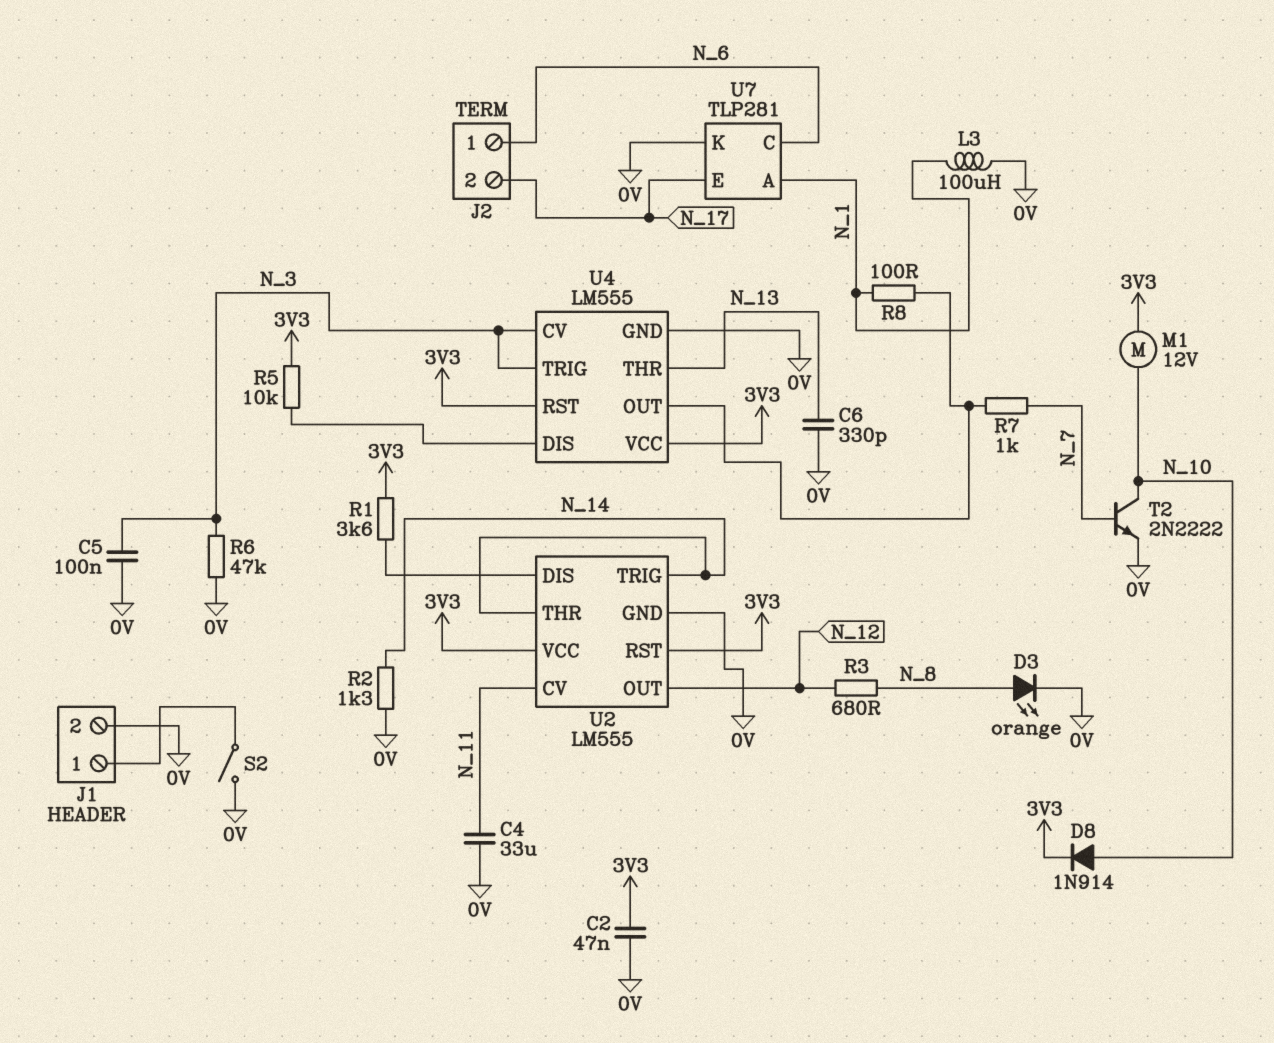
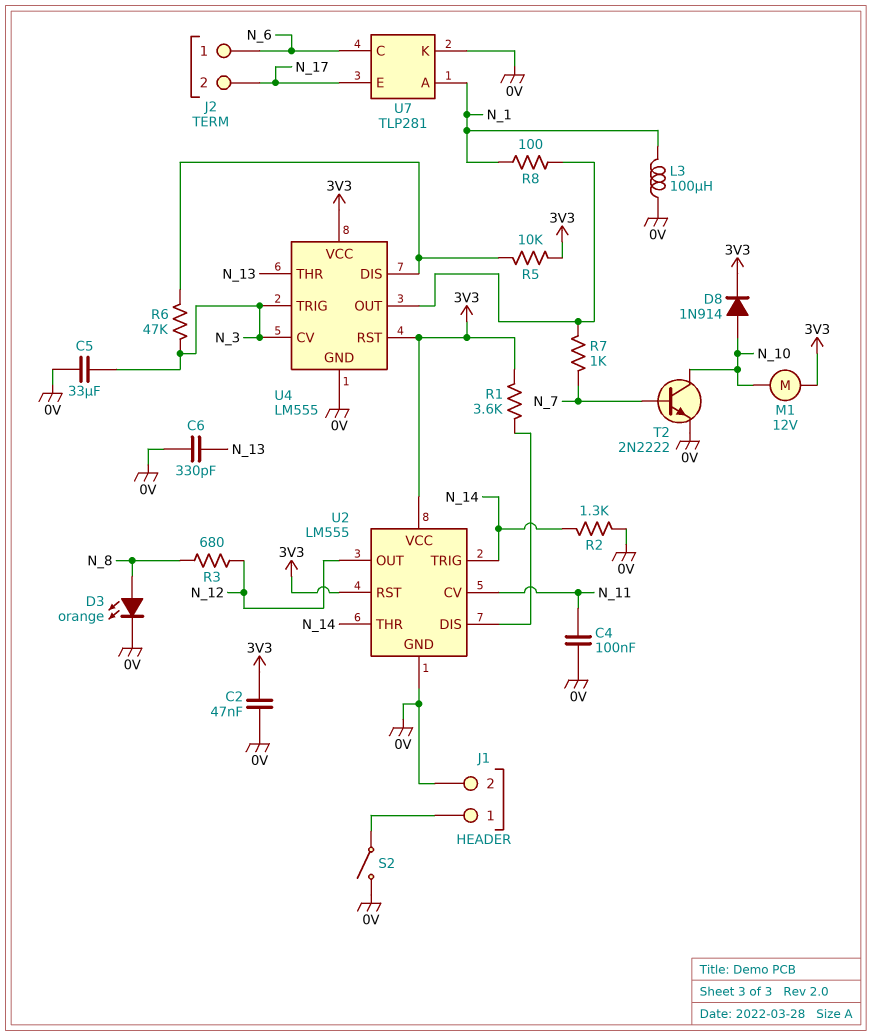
C4: 33uF (0V, N_11) -> 100nF (0V, N_11)
C5: 100nF (0V, N_3) -> 33uF (0V, N_3)
R6: 47k (0V, N_3) -> 47k (N_3, U4/DIS)

